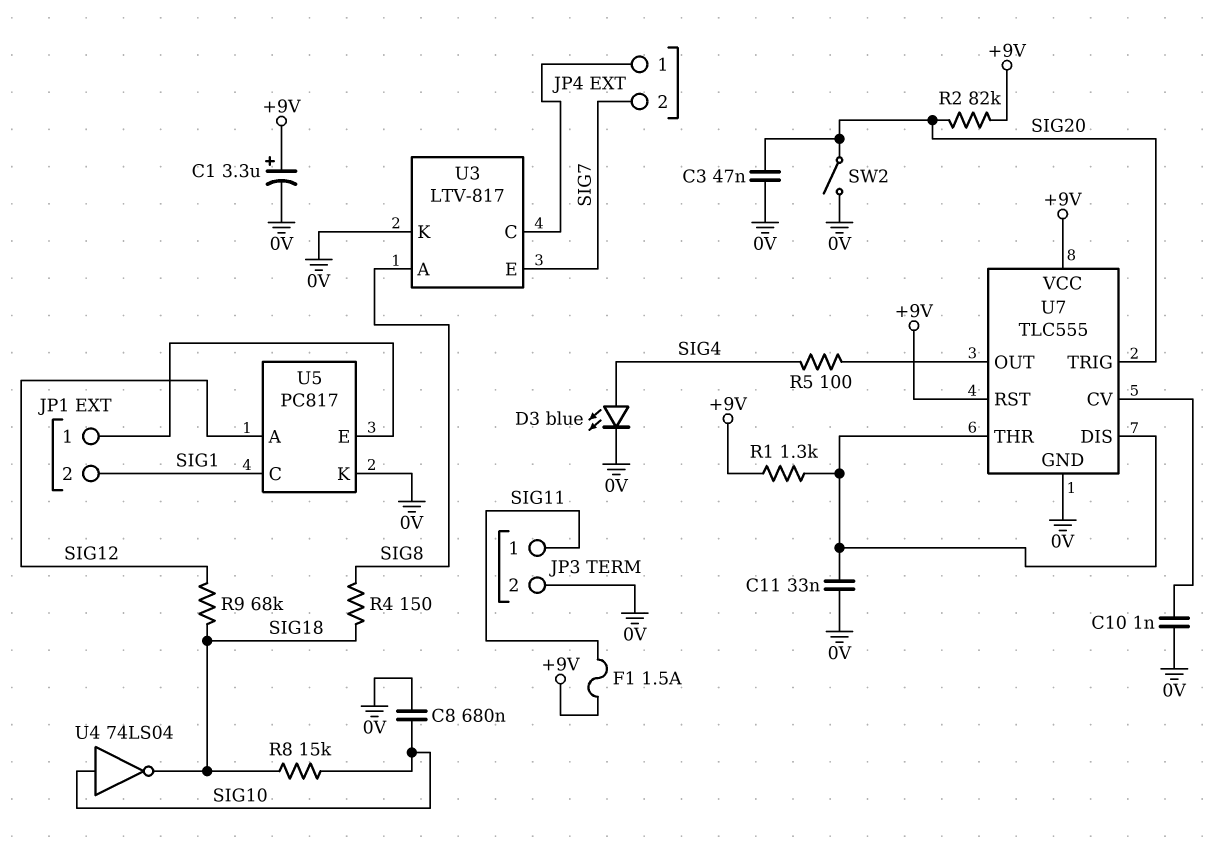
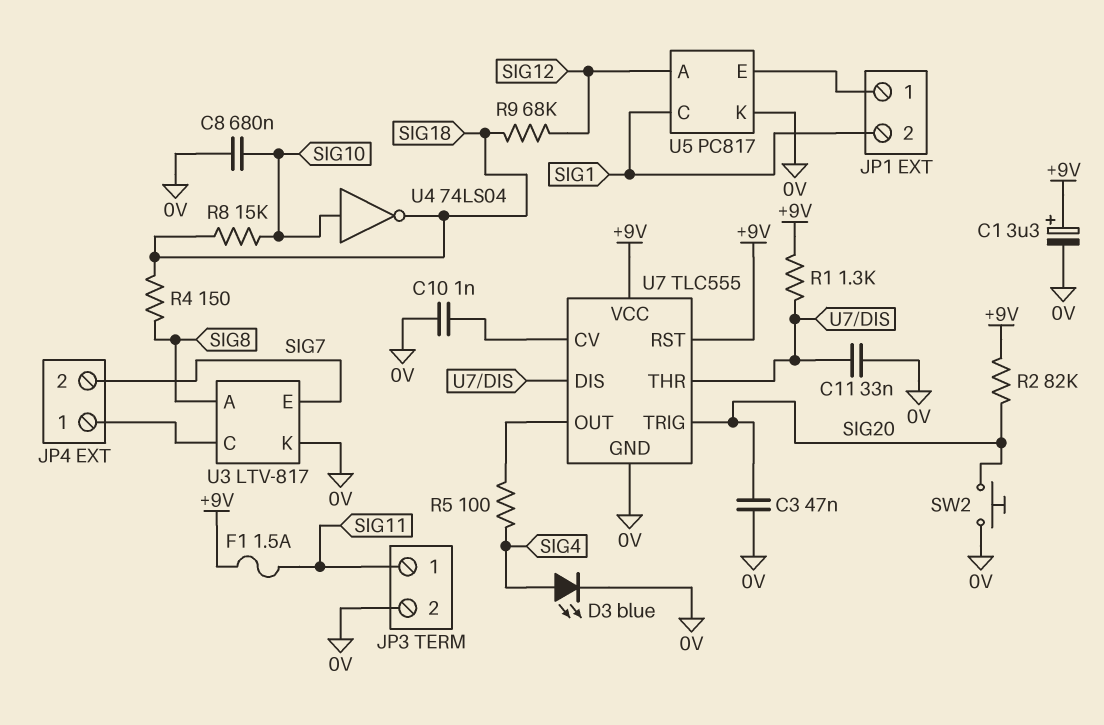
SW2: switch (0V, SIG20) -> button (0V, SIG20)

